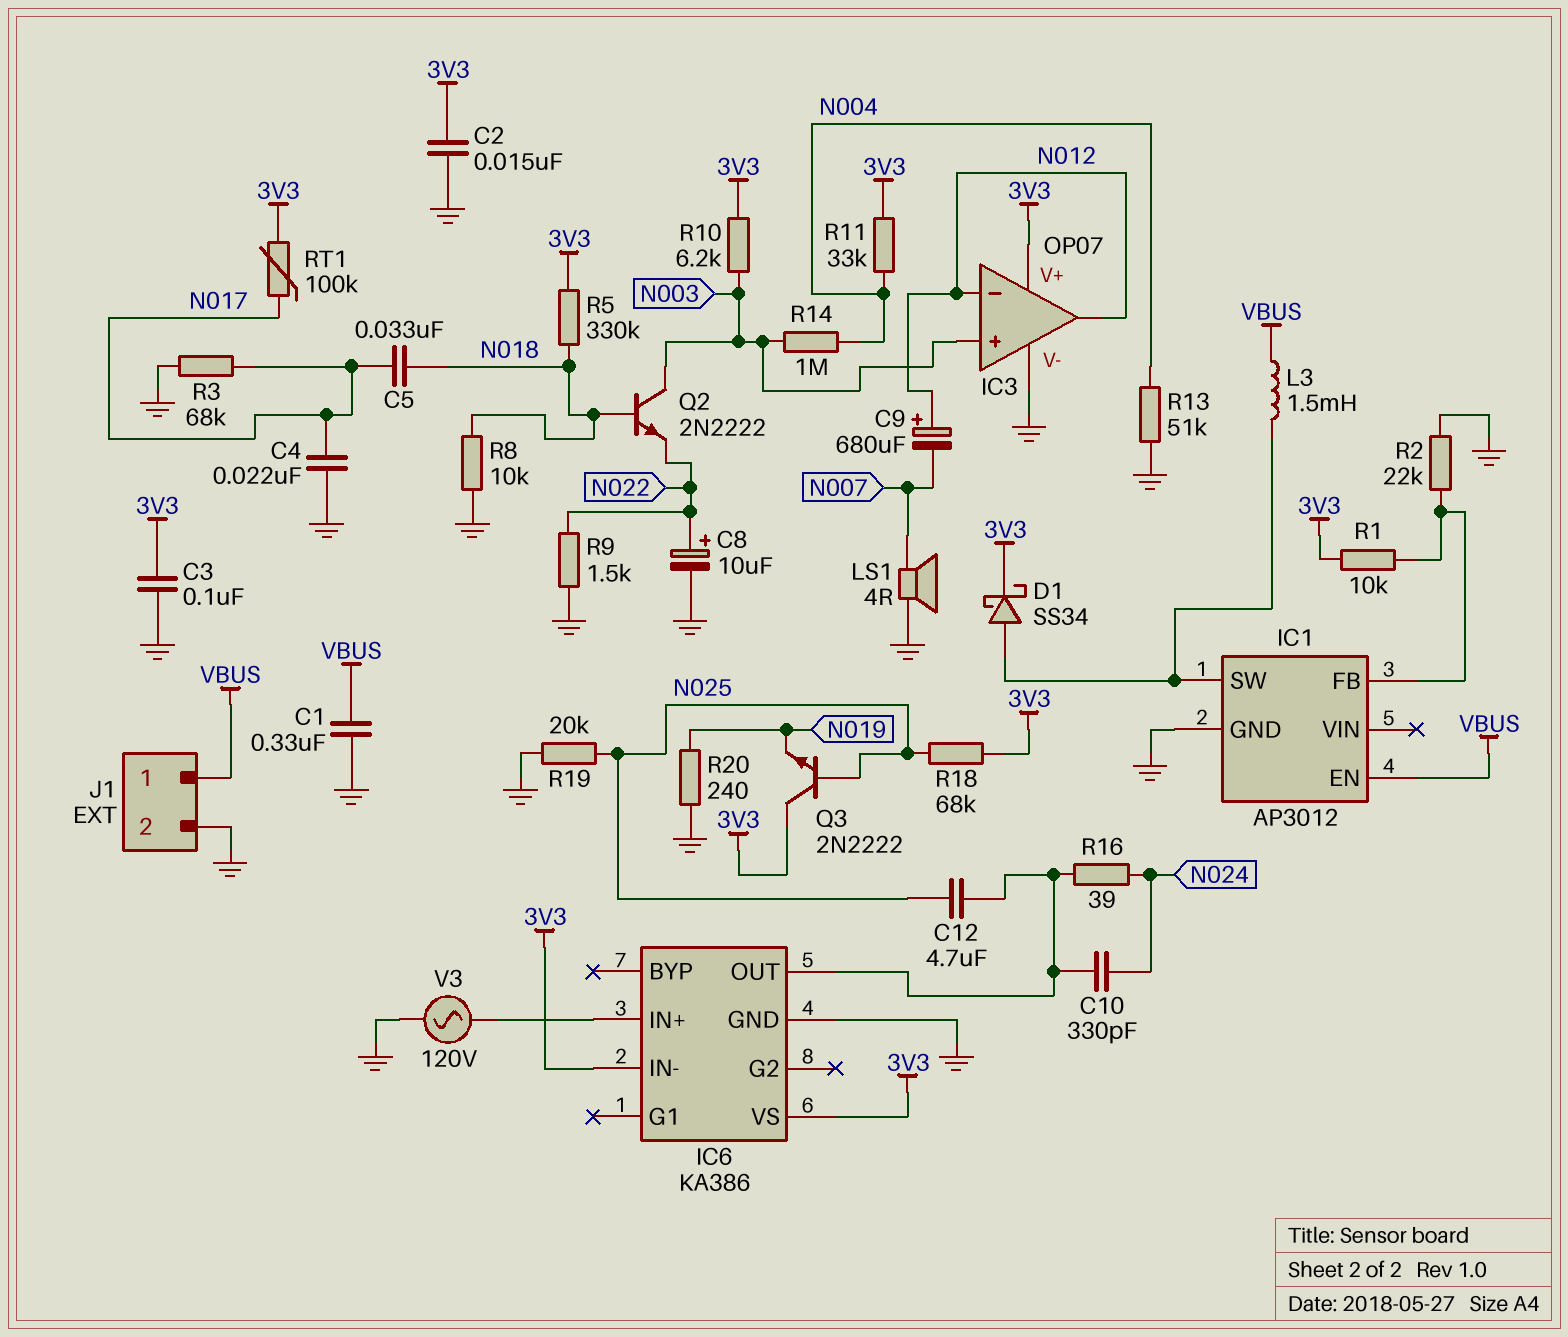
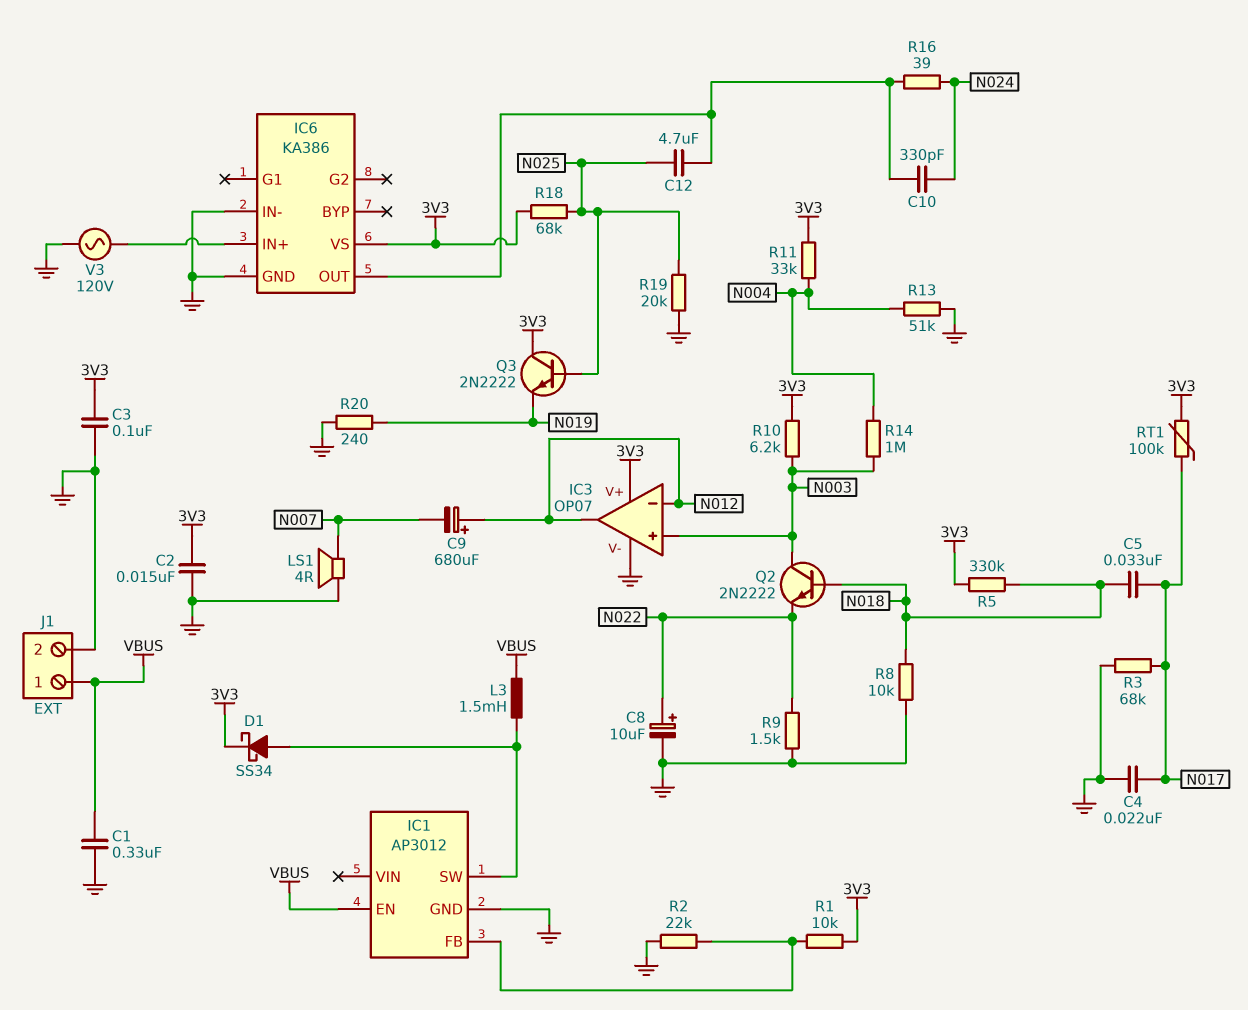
IC6 pin IN-: 3V3 -> GND

